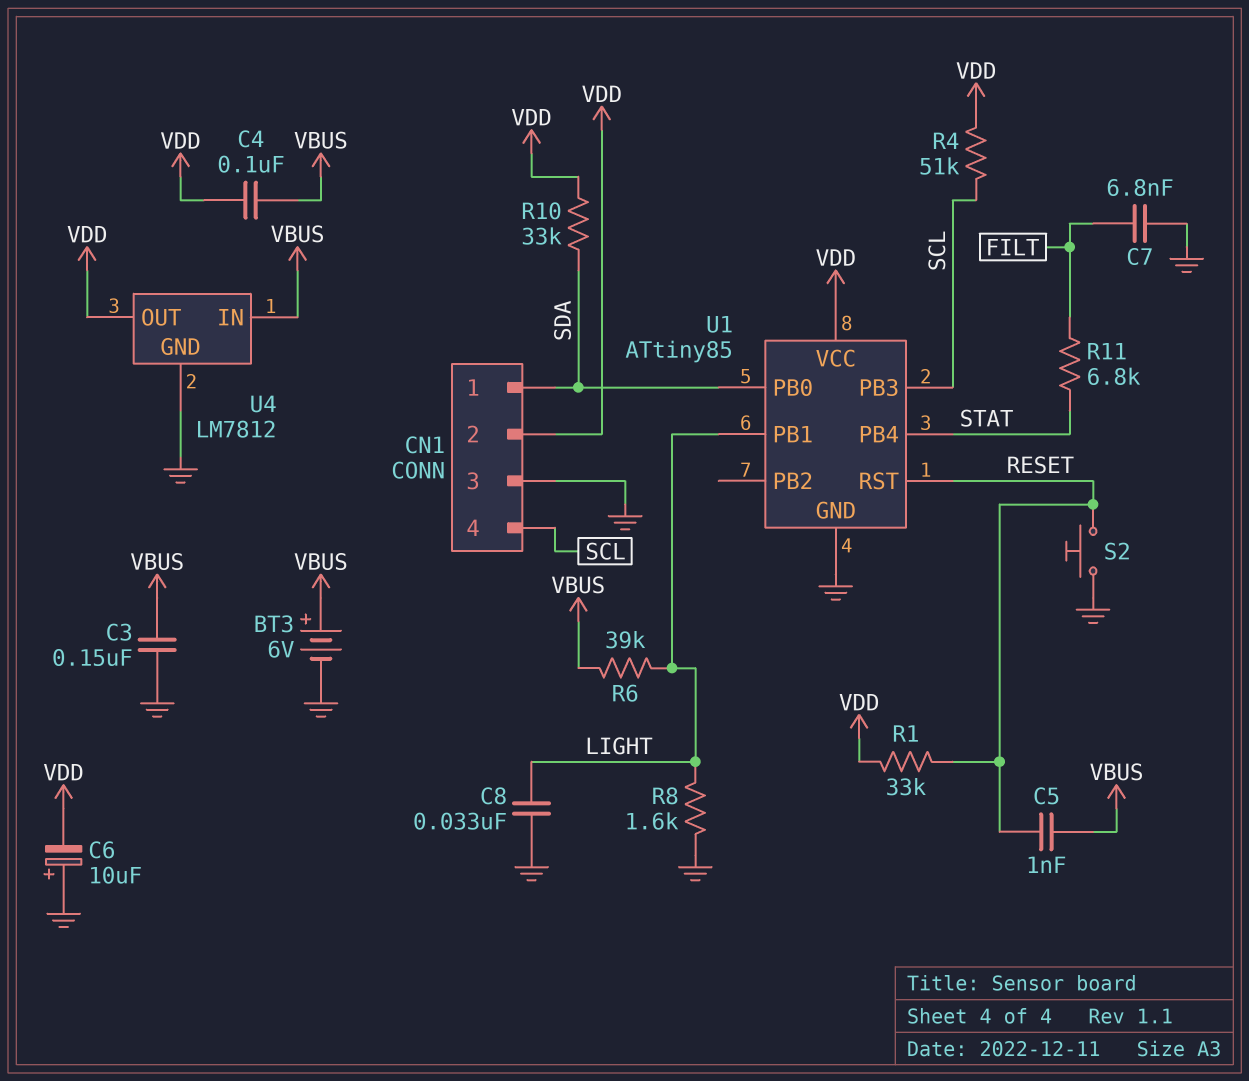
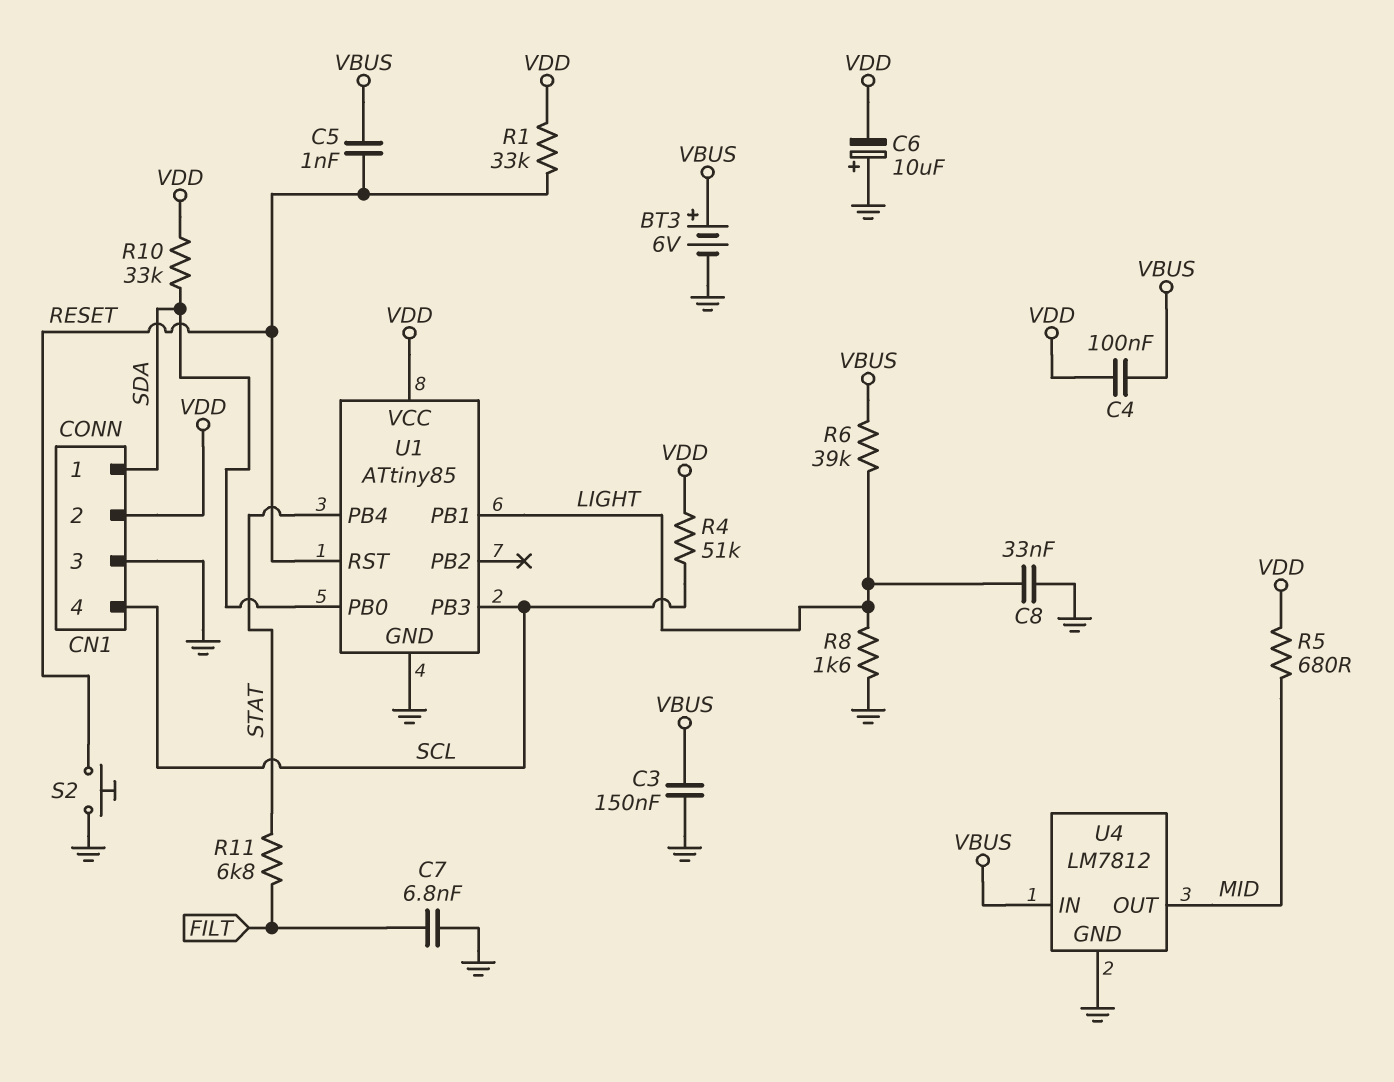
R5: none -> 680 (MID, VDD)
U4 pin OUT: VDD -> MID

